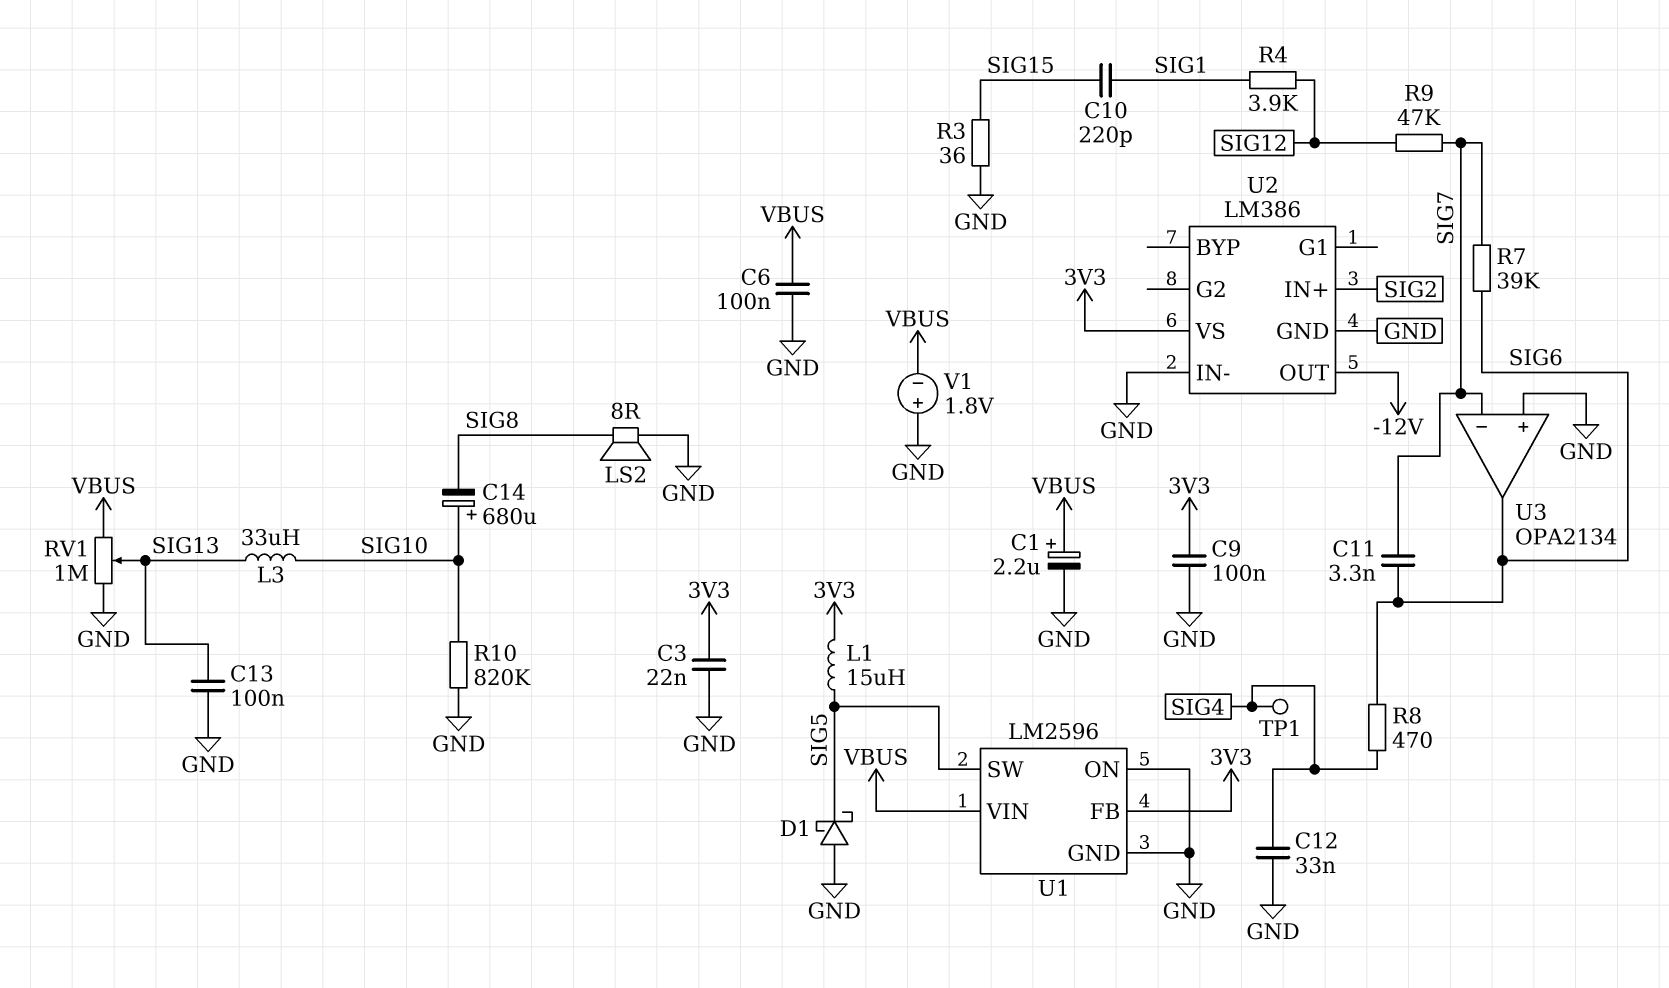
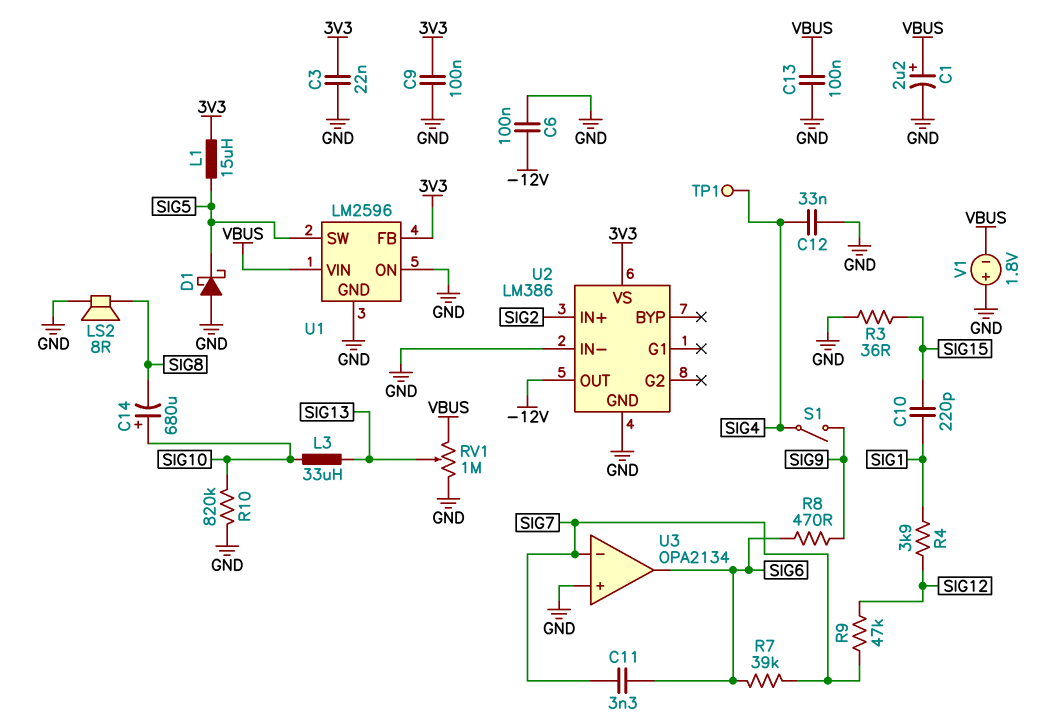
C6: 100nF (GND, VBUS) -> 100nF (-12V, GND)
C13: 100nF (GND, SIG13) -> 100nF (GND, VBUS)
R8: 470 (SIG4, SIG6) -> 470 (SIG6, SIG9)
S1: none -> switch (SIG4, SIG9)

